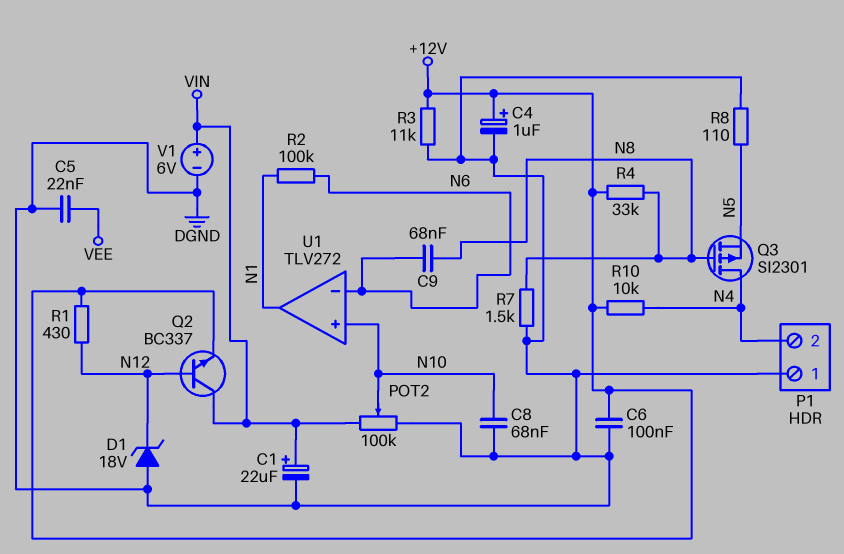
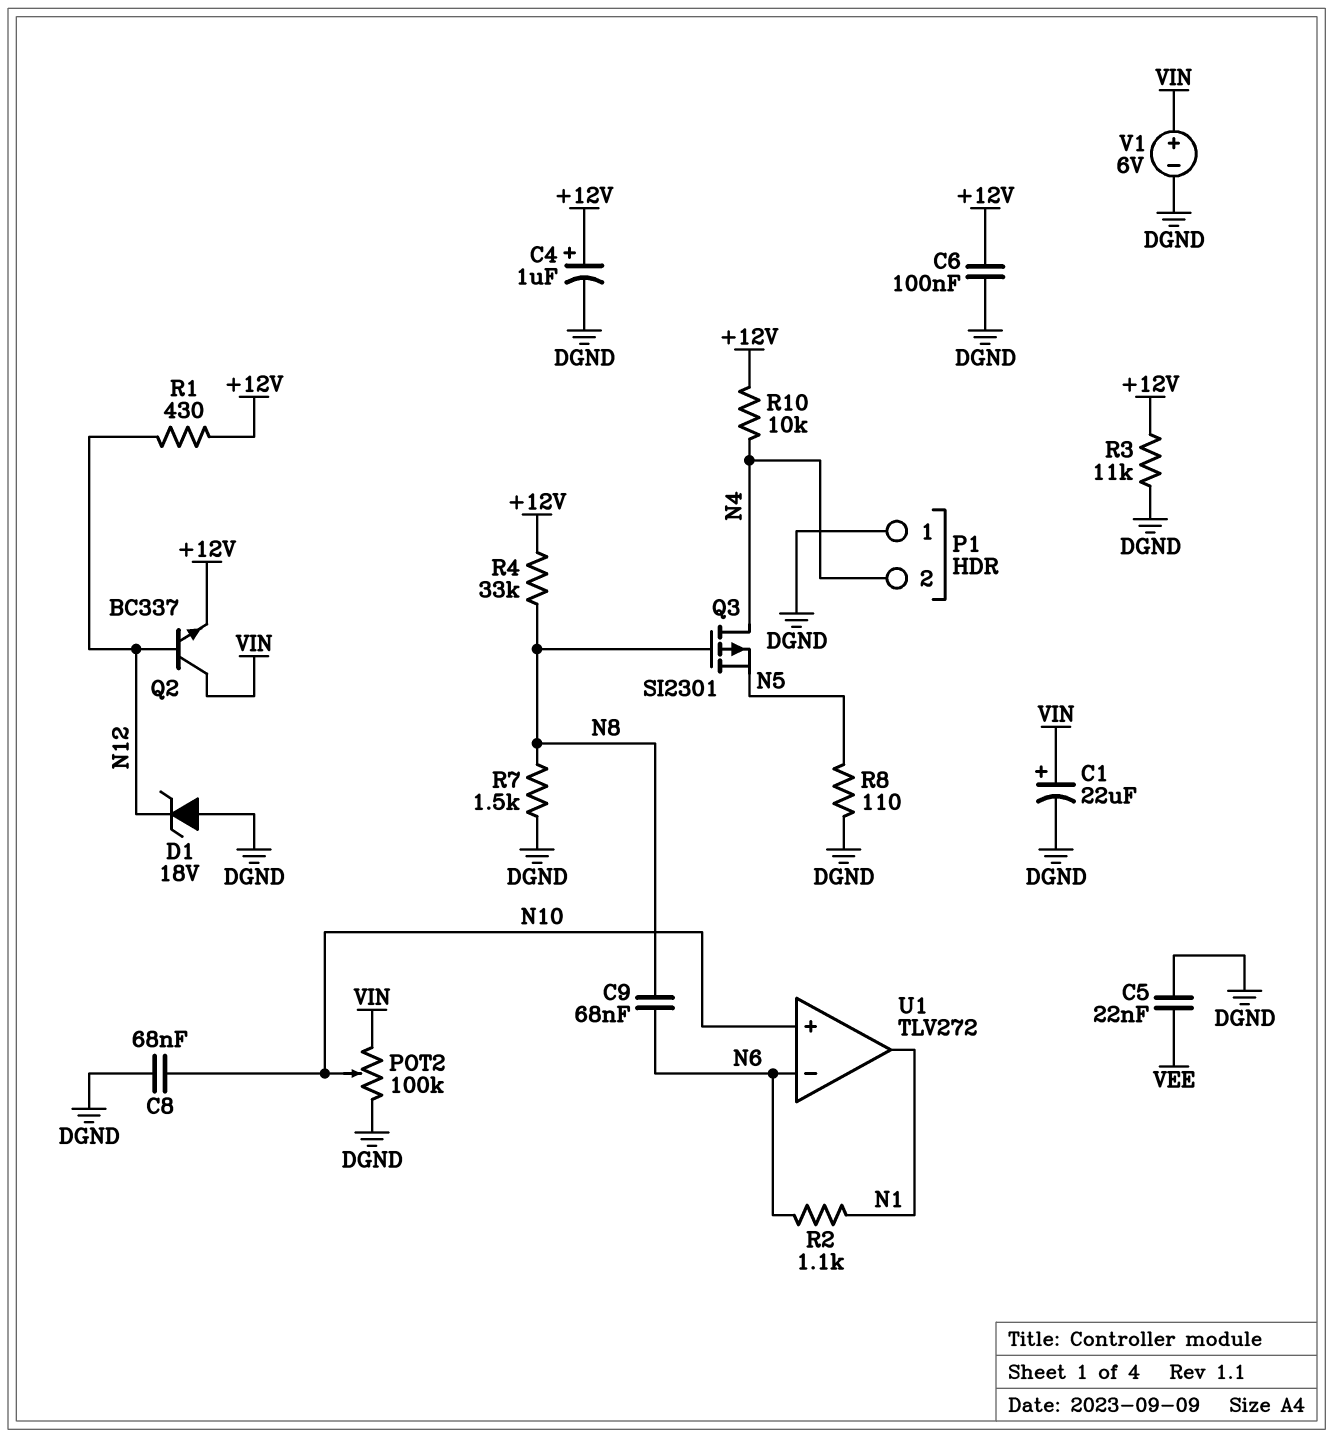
R2: 100k (N1, N6) -> 1.1k (N1, N6)

